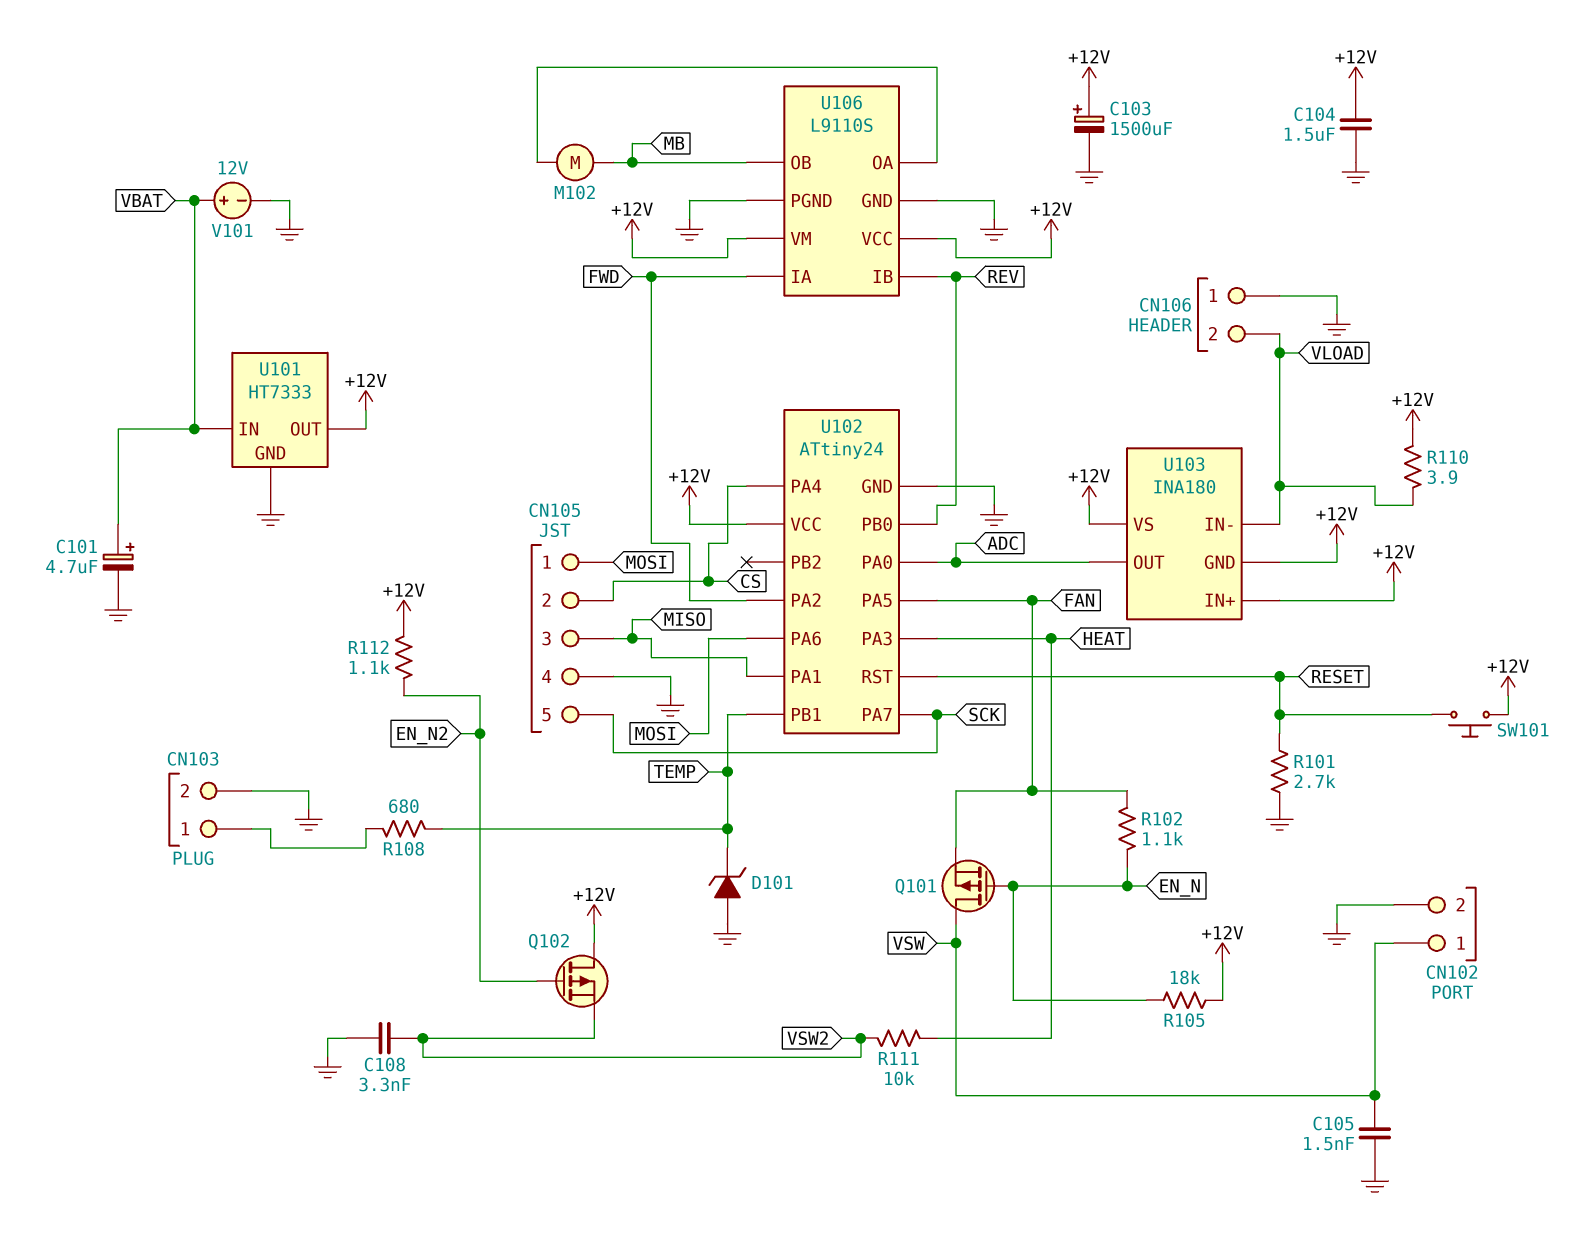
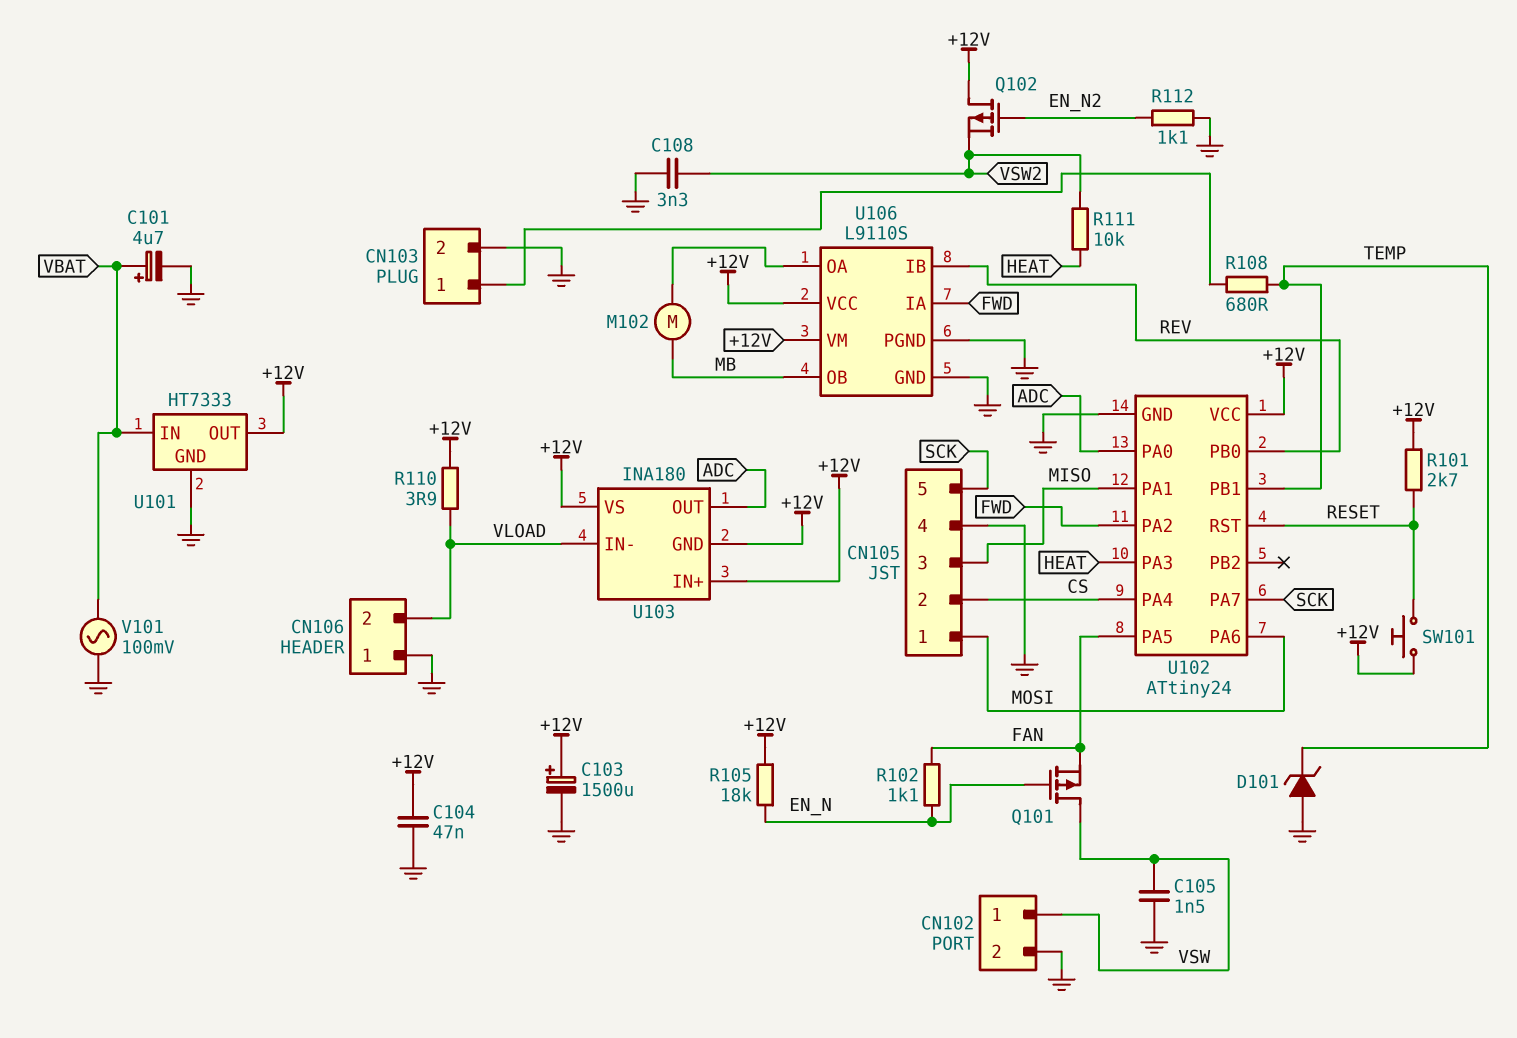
C104: 1.5uF (+12V, GND) -> 47nF (+12V, GND)
R101: 2.7k (GND, RESET) -> 2.7k (+12V, RESET)
R112: 1.1k (+12V, EN_N2) -> 1.1k (EN_N2, GND)
V101: 12V (plus VBAT, minus GND) -> AC 100mV (GND, VBAT)

